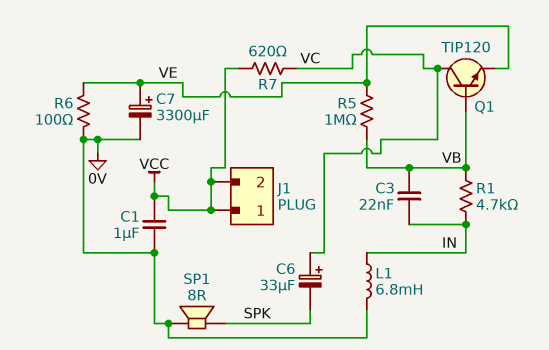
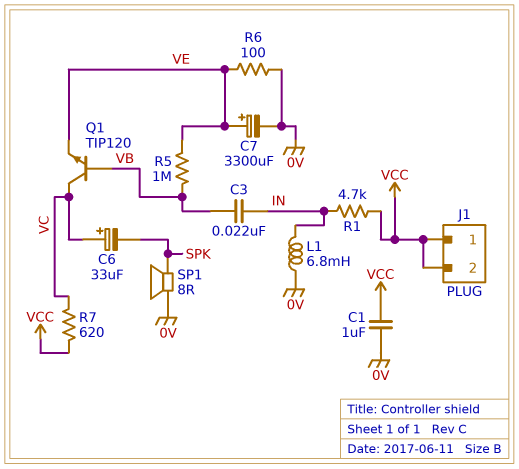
R1: 4.7k (IN, VB) -> 4.7k (IN, VCC)

